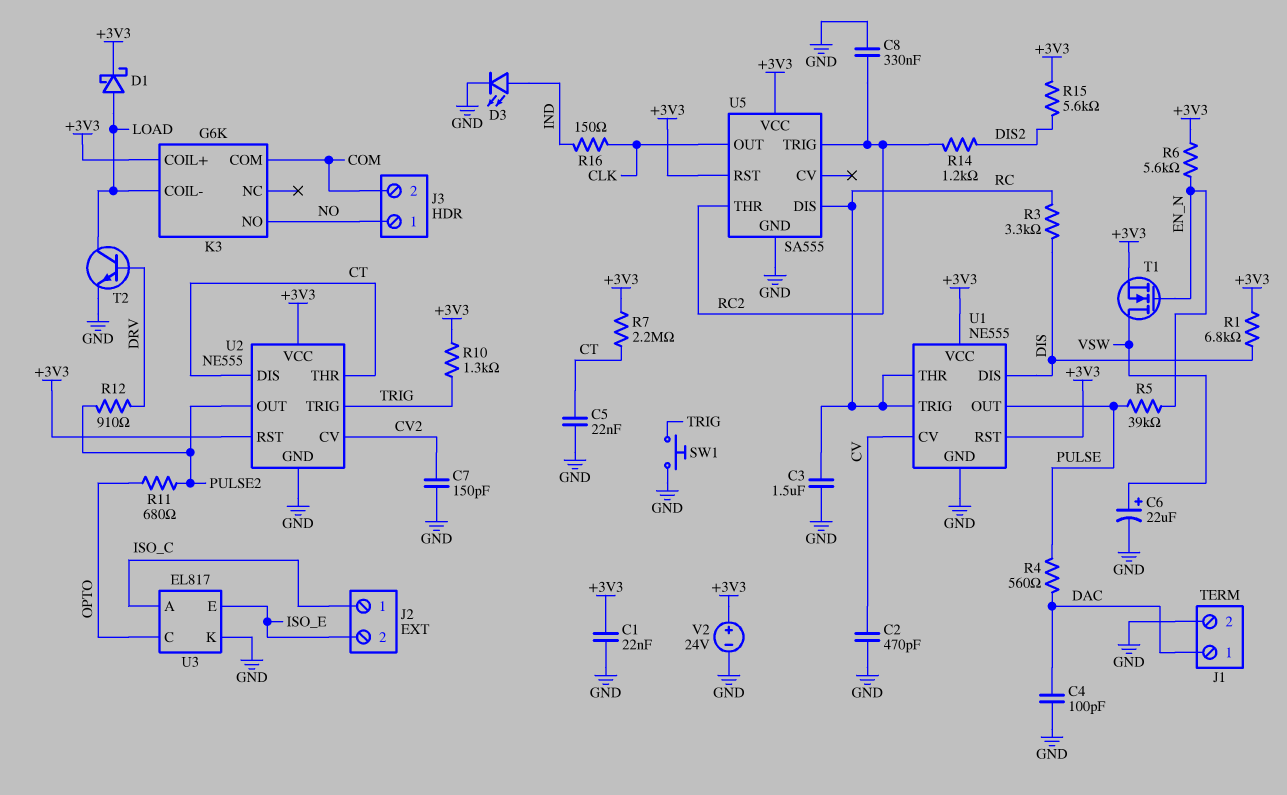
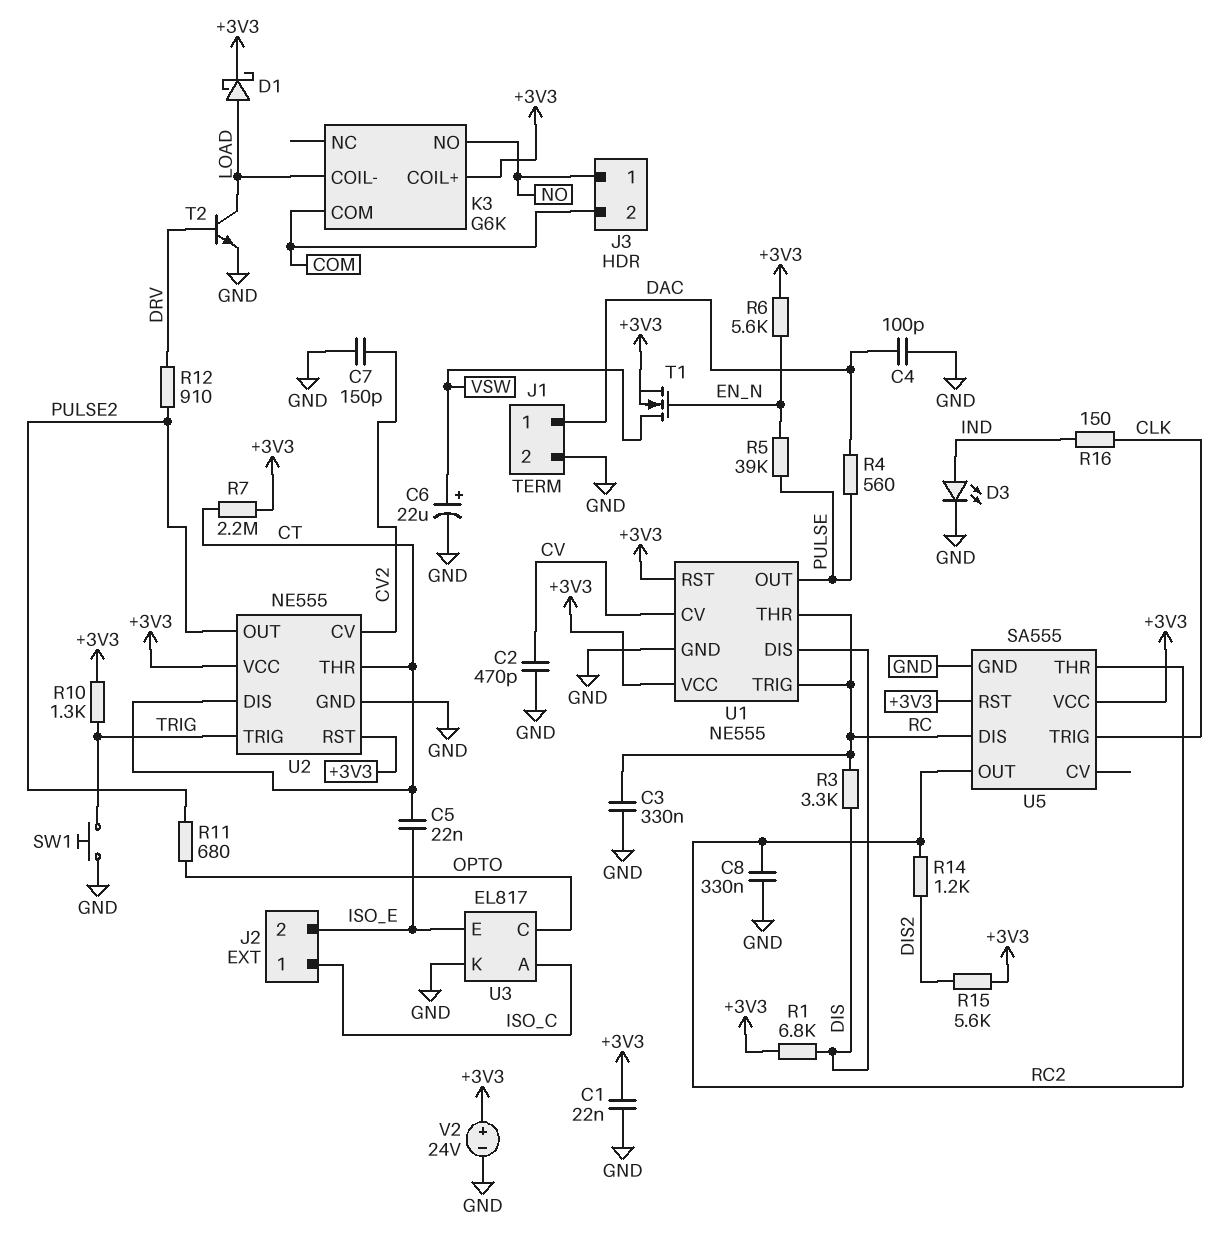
C3: 1.5uF (GND, RC) -> 330nF (GND, RC)
C5: 22nF (CT, GND) -> 22nF (CT, ISO_E)
U5 pin OUT: CLK -> RC2
U5 pin TRIG: RC2 -> CLK

